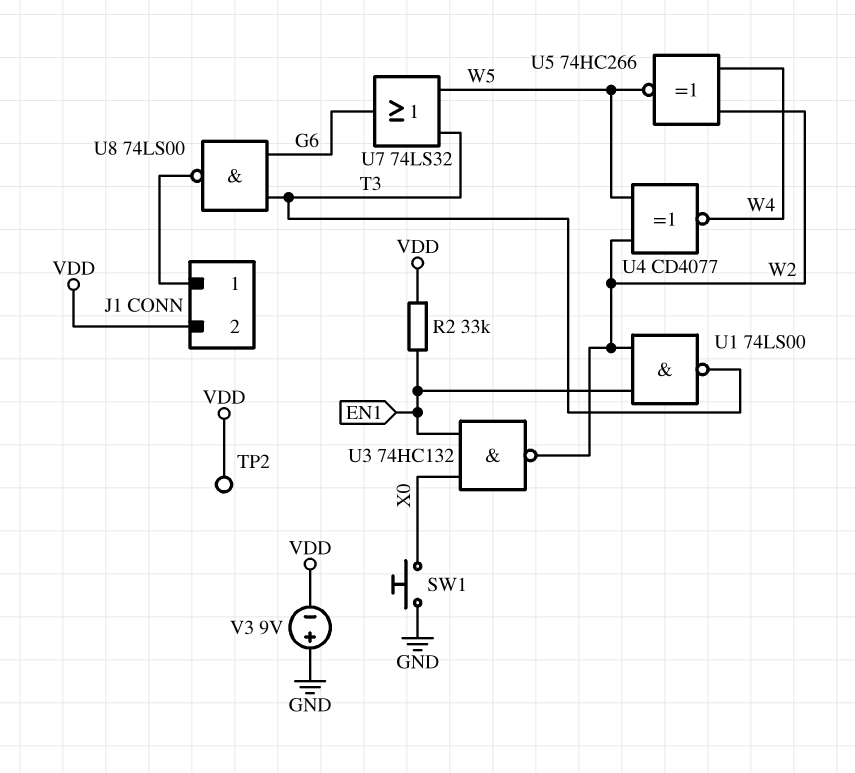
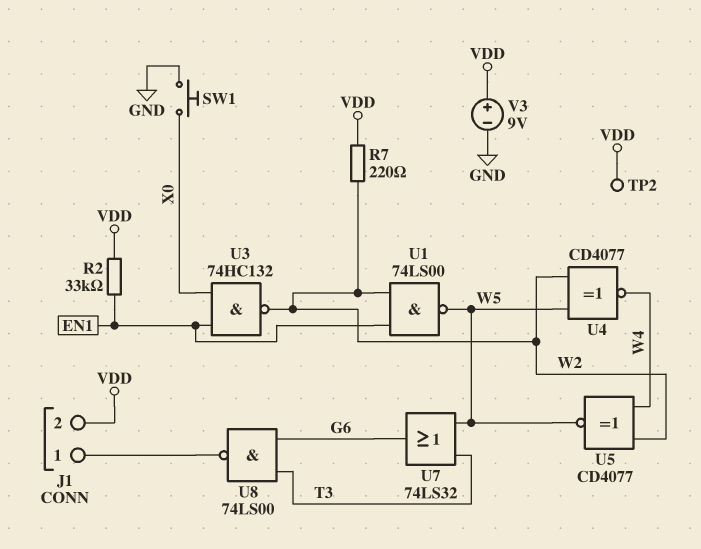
R7: none -> 220 (VDD, W2)
U1: NAND 74LS00 (in EN1, in W2, out T3) -> NAND 74LS00 (in EN1, in W2, out W5)
U5: XNOR 74HC266 (in W2, in W4, out W5) -> XNOR CD4077 (in W2, in W4, out W5)
V3: 9V (plus GND, minus VDD) -> 9V (plus VDD, minus GND)

